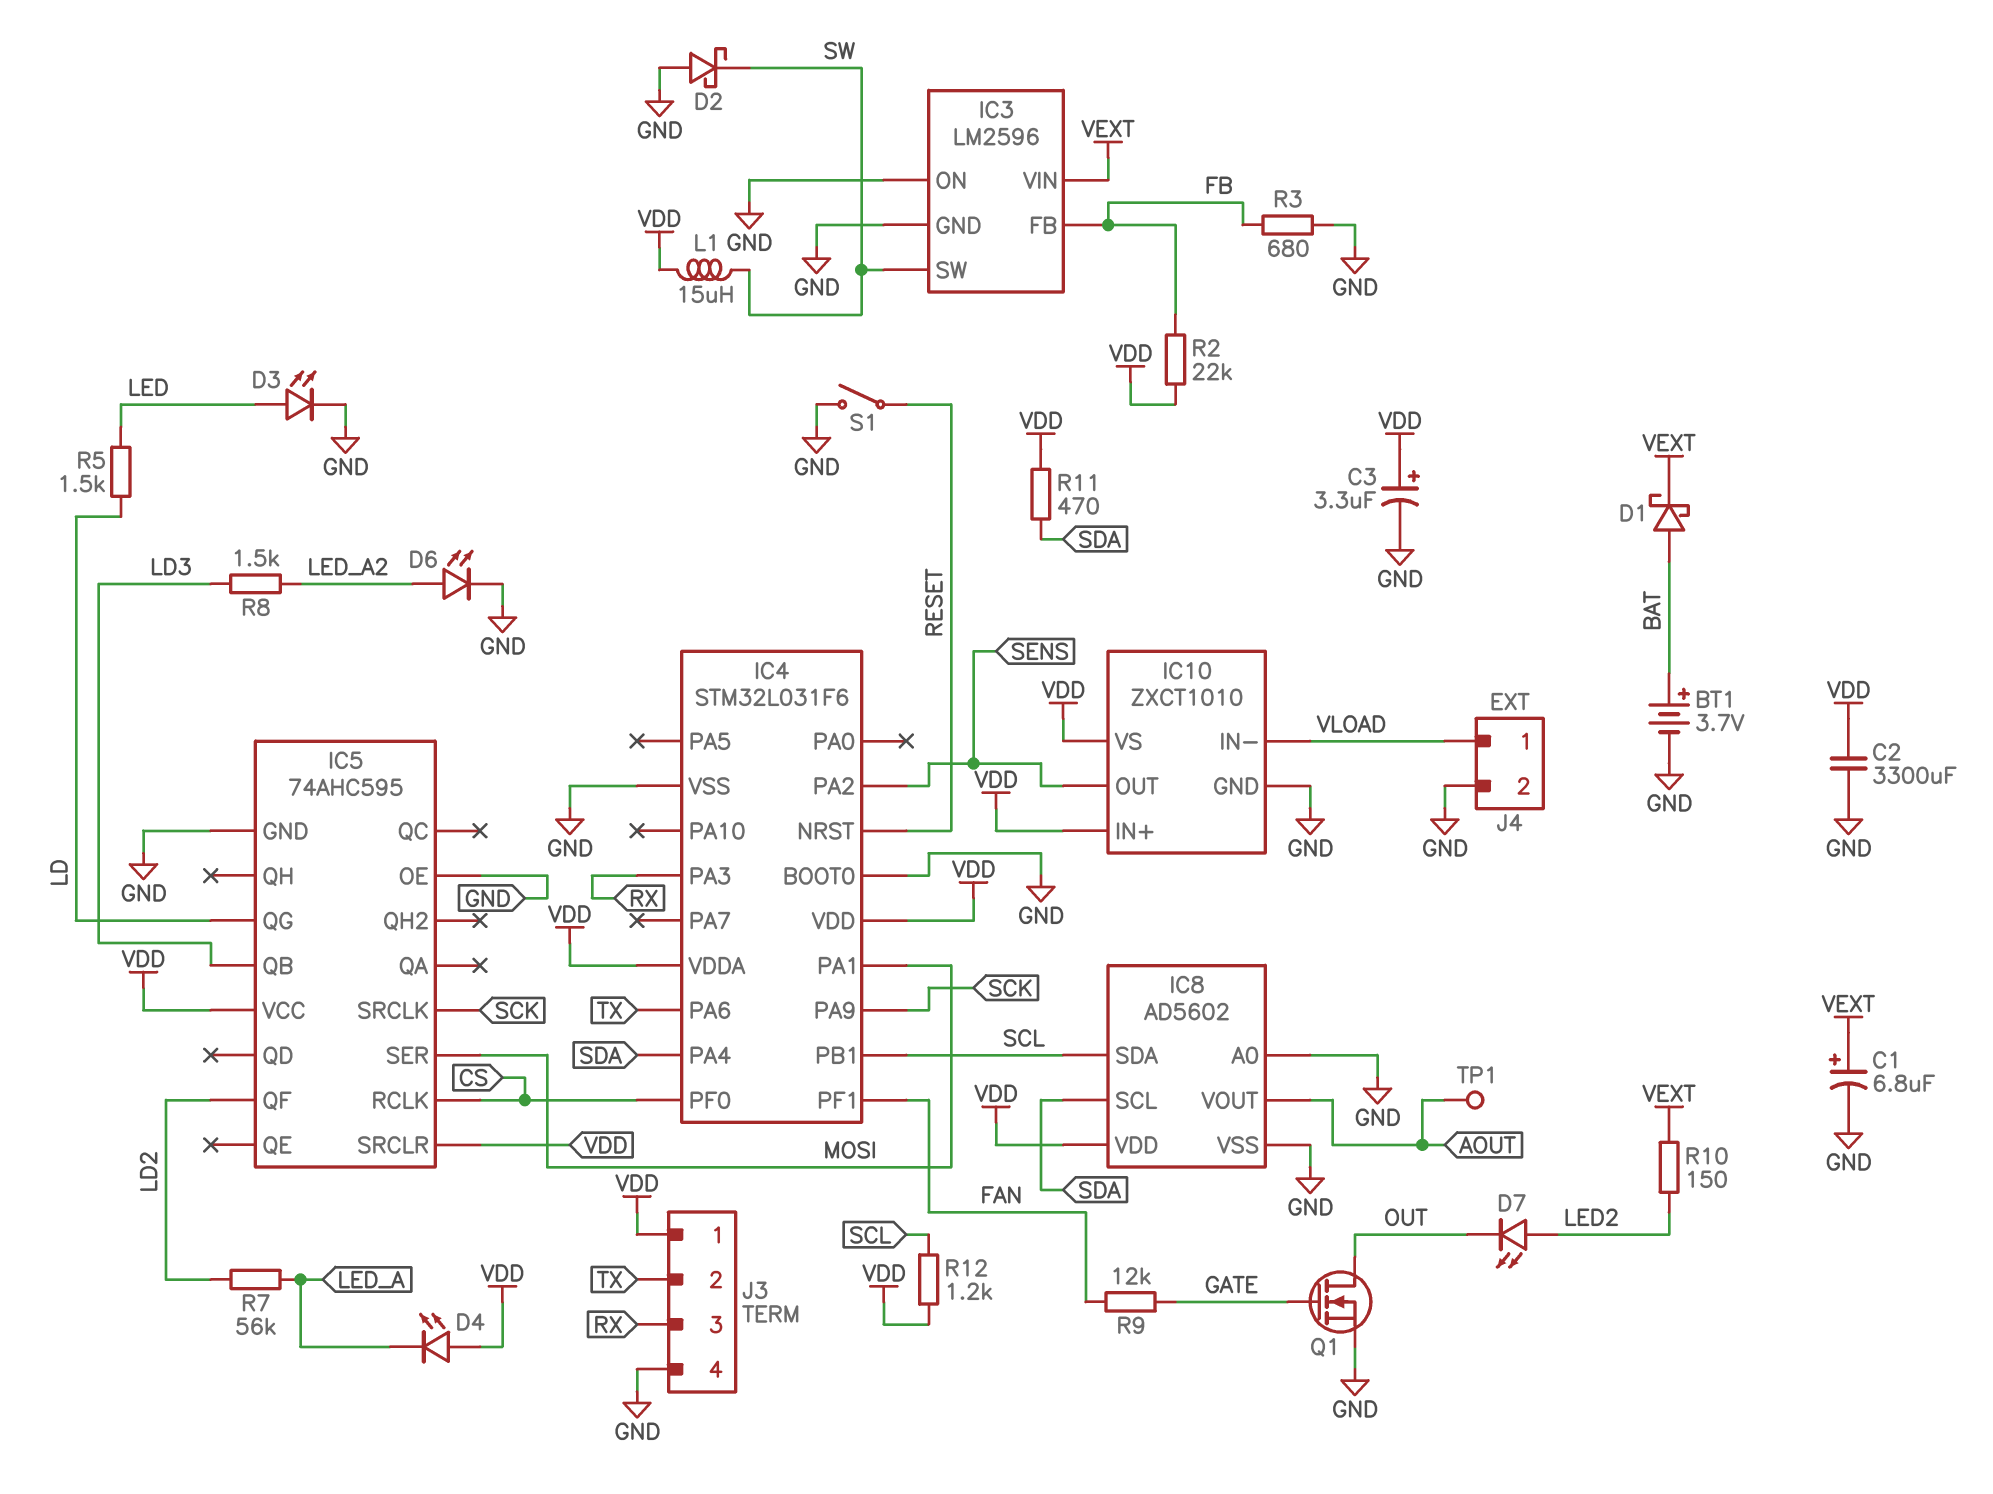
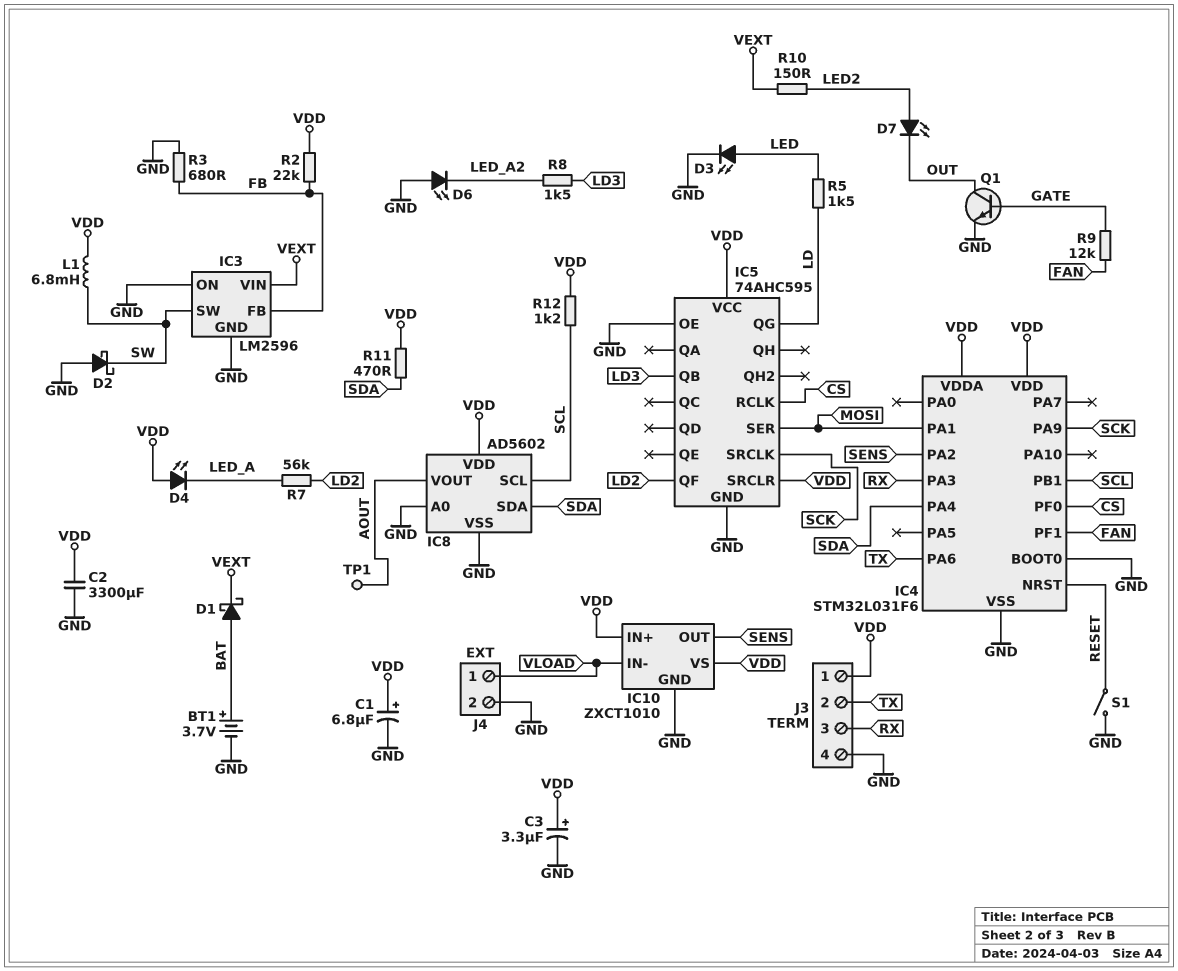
C1: 6.8uF (plus VEXT, minus GND) -> 6.8uF (plus VDD, minus GND)
D6: LED (A LED_A2, K GND) -> LED (A GND, K LED_A2)
IC8 pin SCL: SDA -> SCL
IC8 pin SDA: SCL -> SDA
L1: 15uH (SW, VDD) -> 6.8mH (SW, VDD)
Q1: NMOS (G GATE, D OUT, S GND) -> NPN (B GATE, C OUT, E GND)

